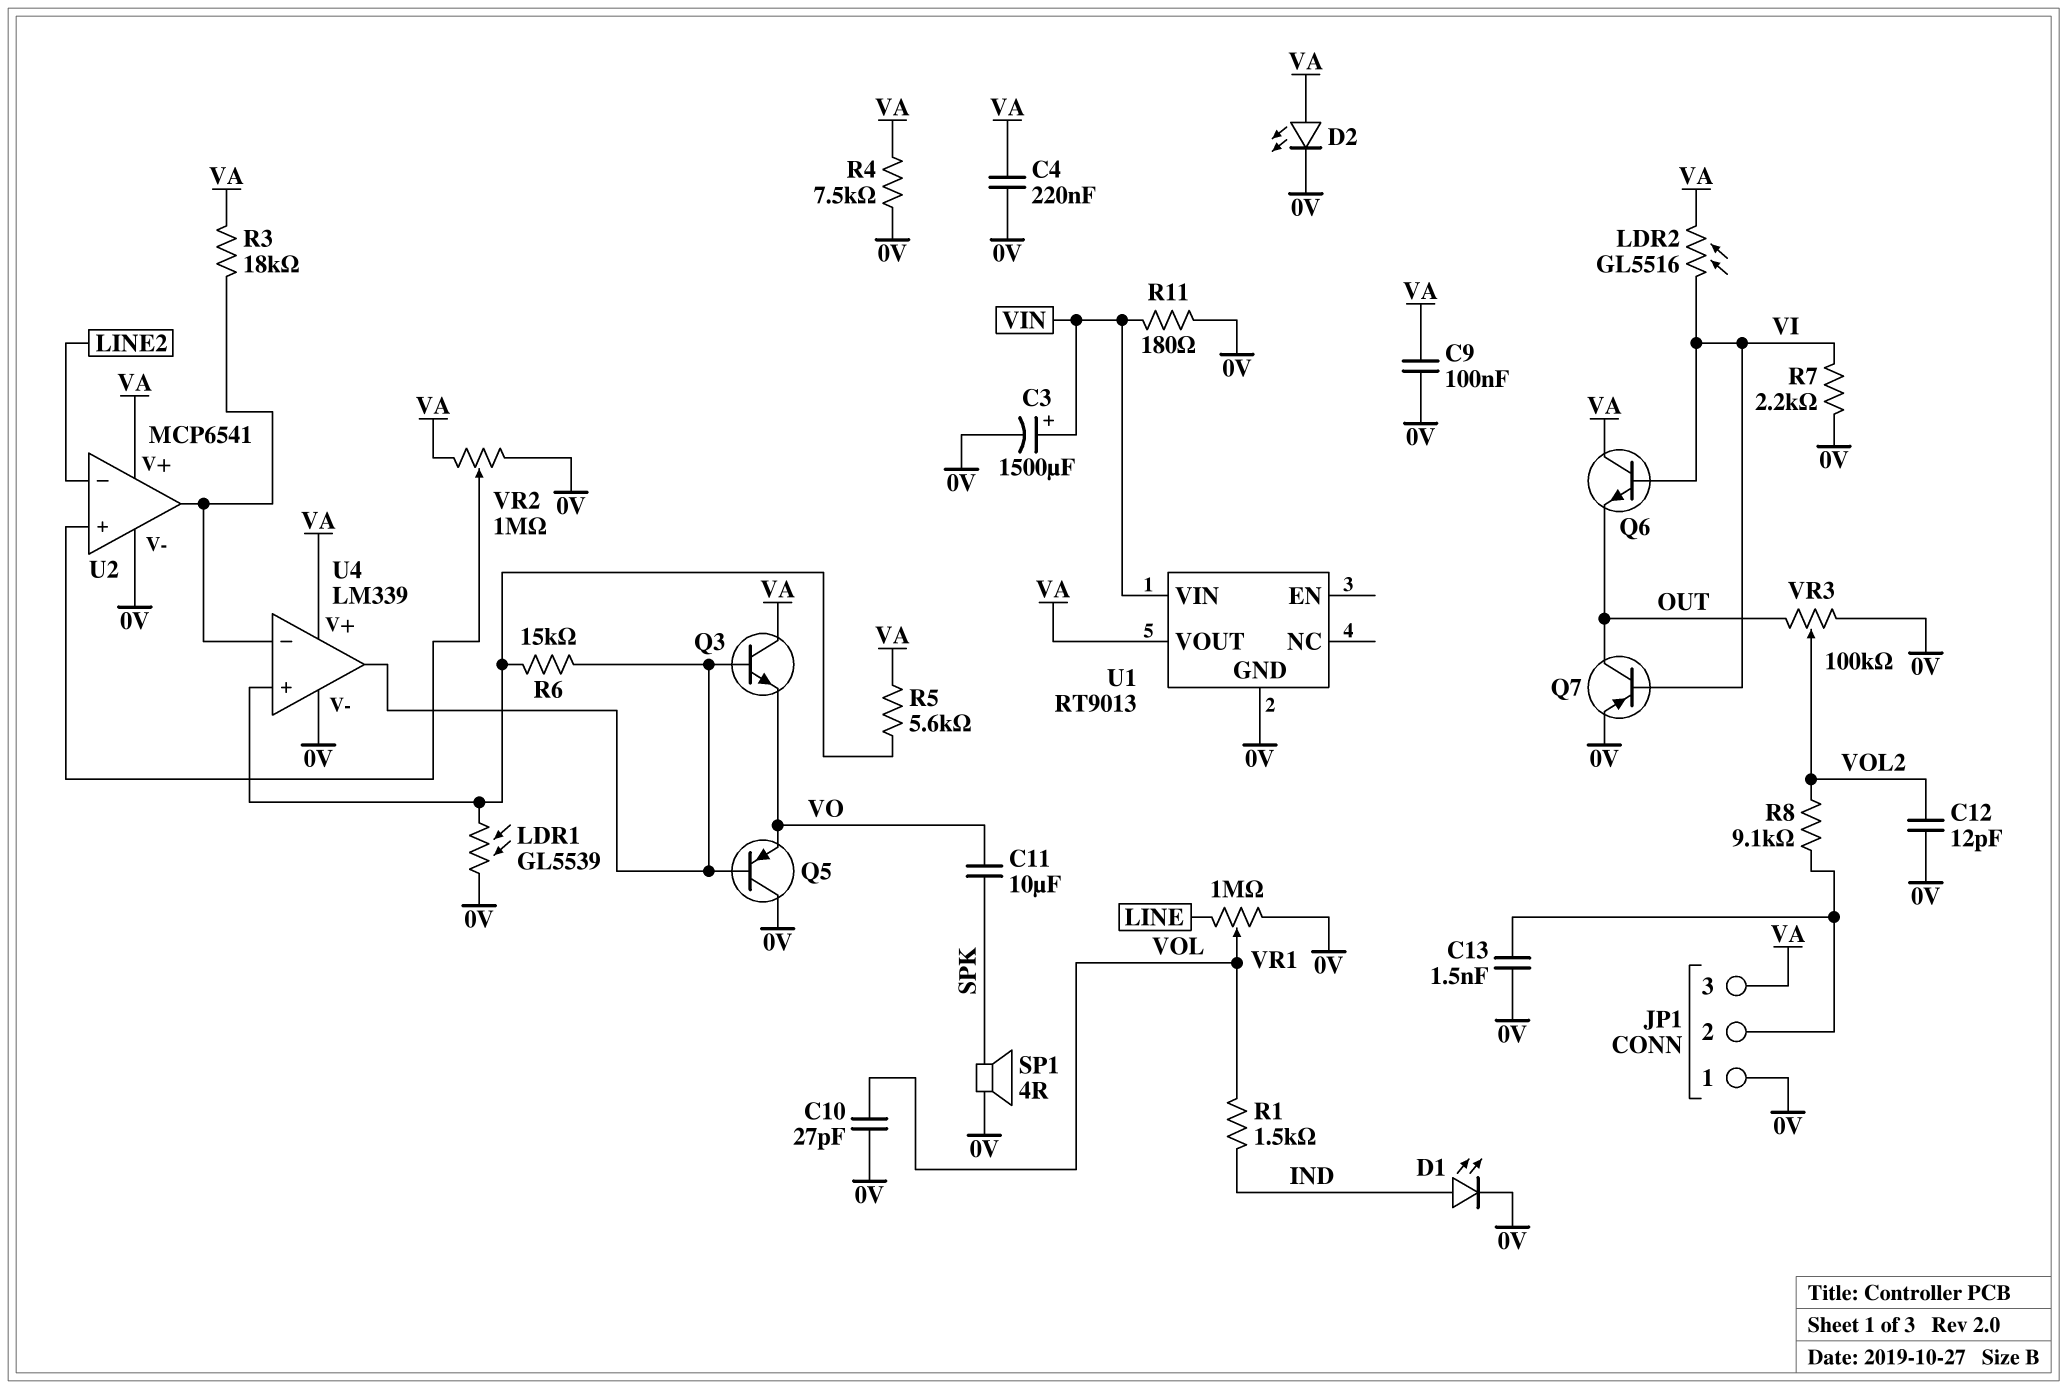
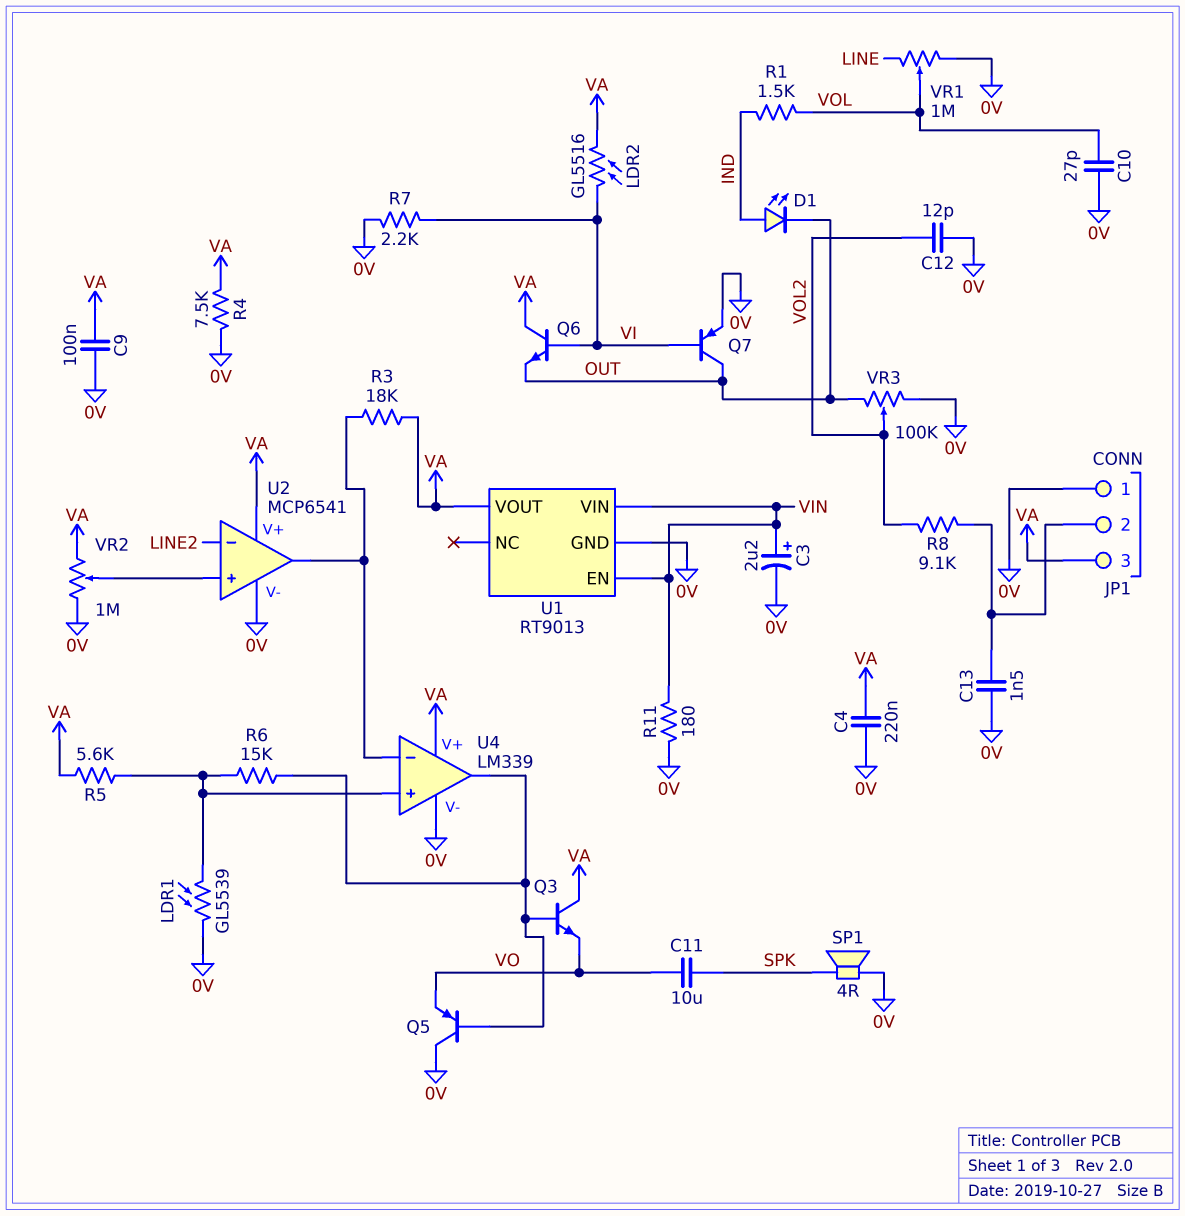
C3: 1500uF (plus VIN, minus 0V) -> 2.2uF (plus VIN, minus 0V)
D1: LED (A IND, K 0V) -> LED (A IND, K OUT)
D2: LED (A VA, K 0V) -> none
U1 pin EN: none -> VIN

